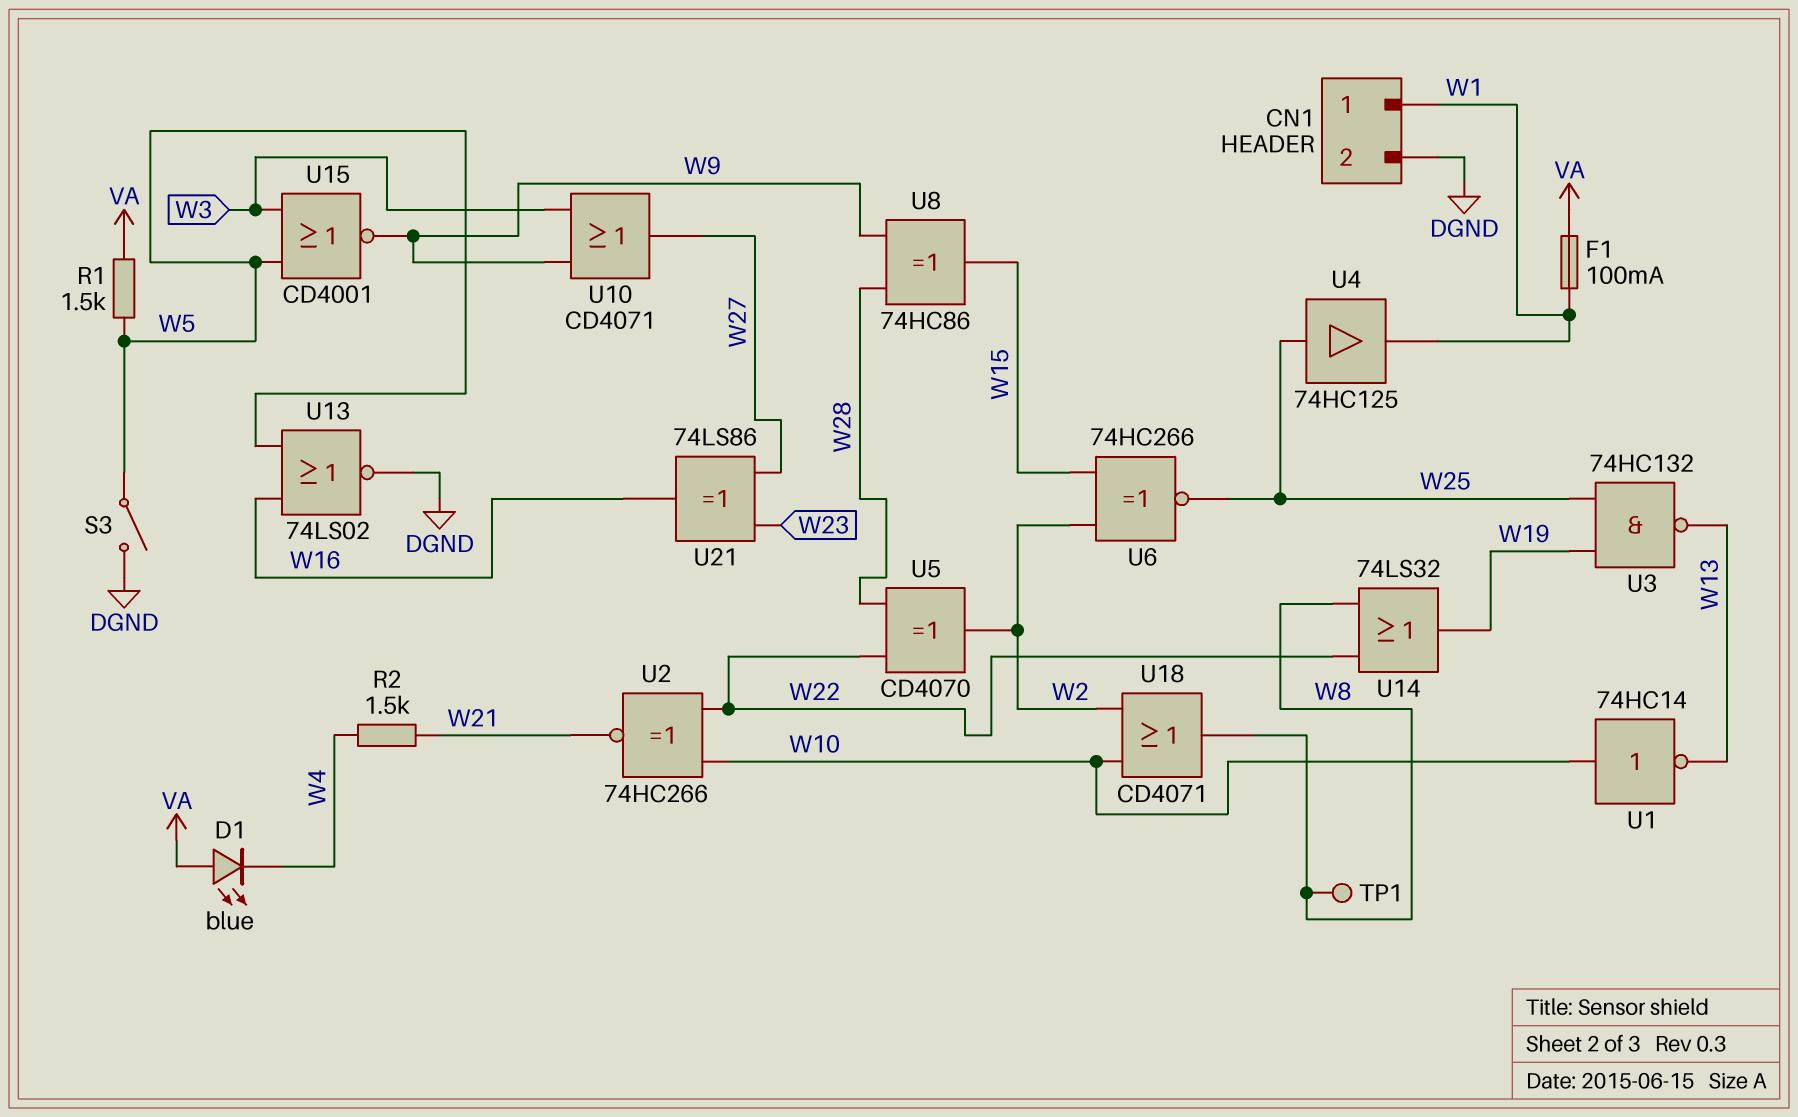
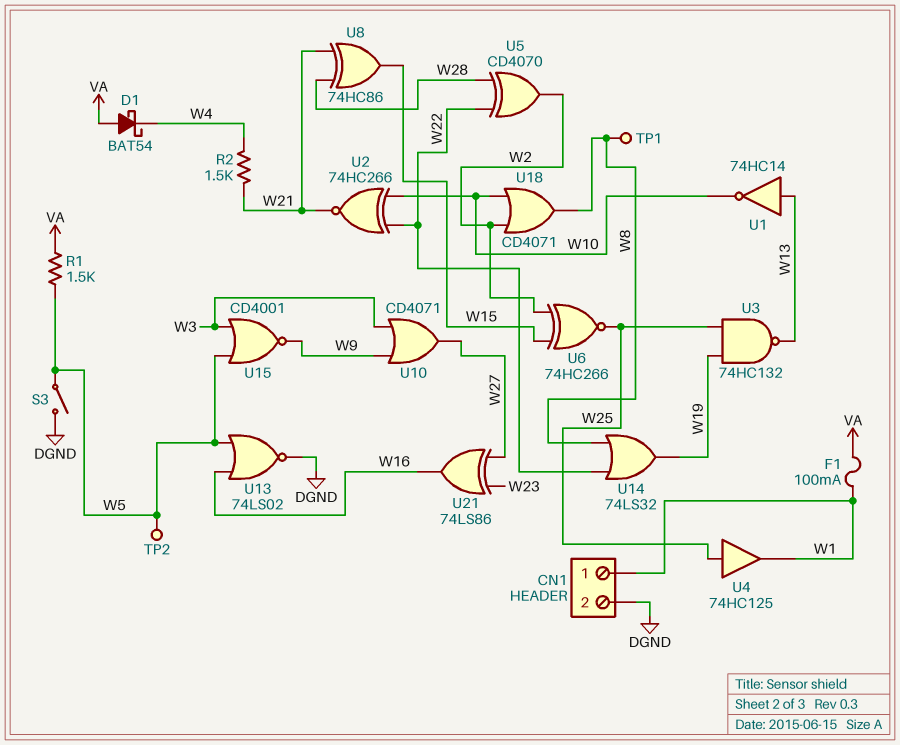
D1: LED blue (A VA, K W4) -> schottky BAT54 (A VA, K W4)
TP2: none -> test point (W5)
U1: NOT 74HC14 (in W10, out W13) -> NOT 74HC14 (in W13, out W10)
U8: XOR 74HC86 (in W9, in W28, out W15) -> XOR 74HC86 (in W21, in W28, out W15)

